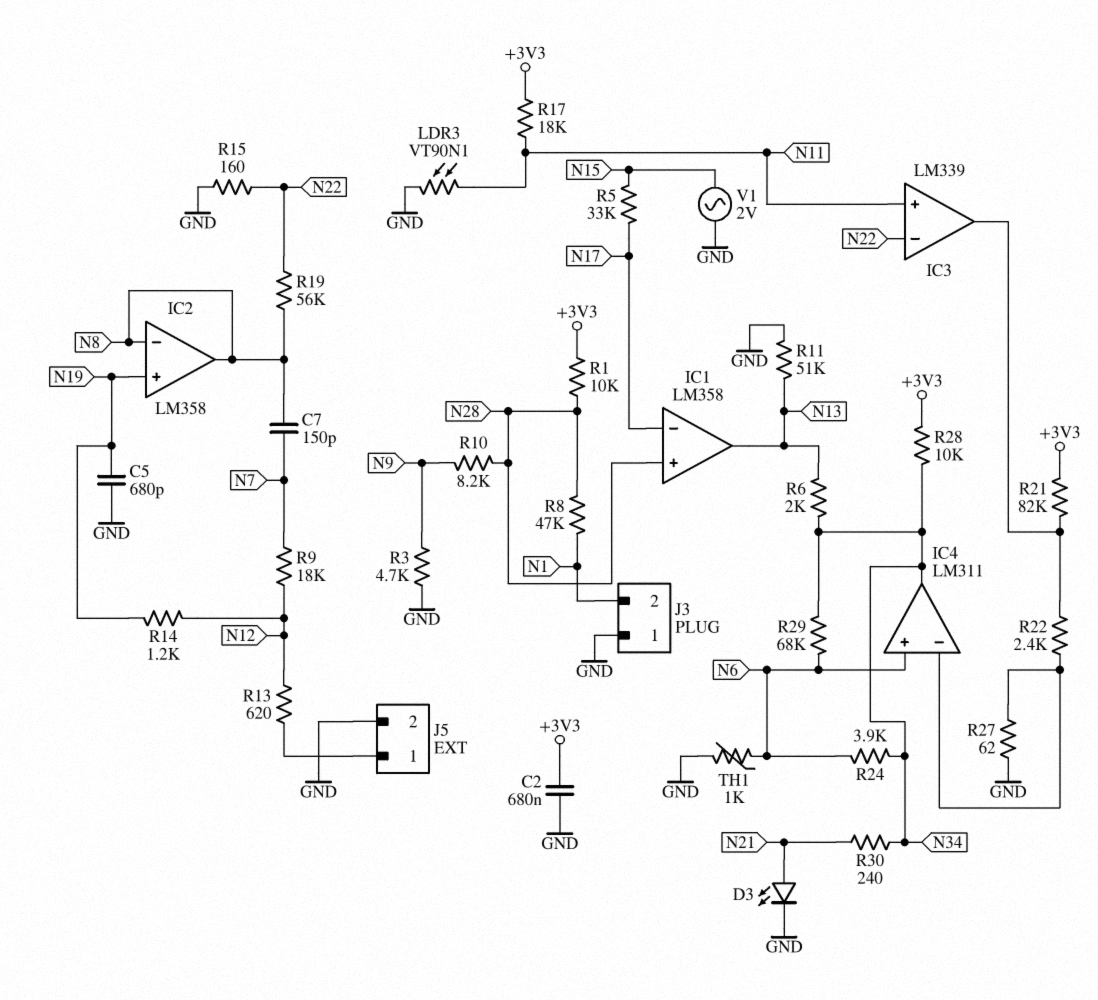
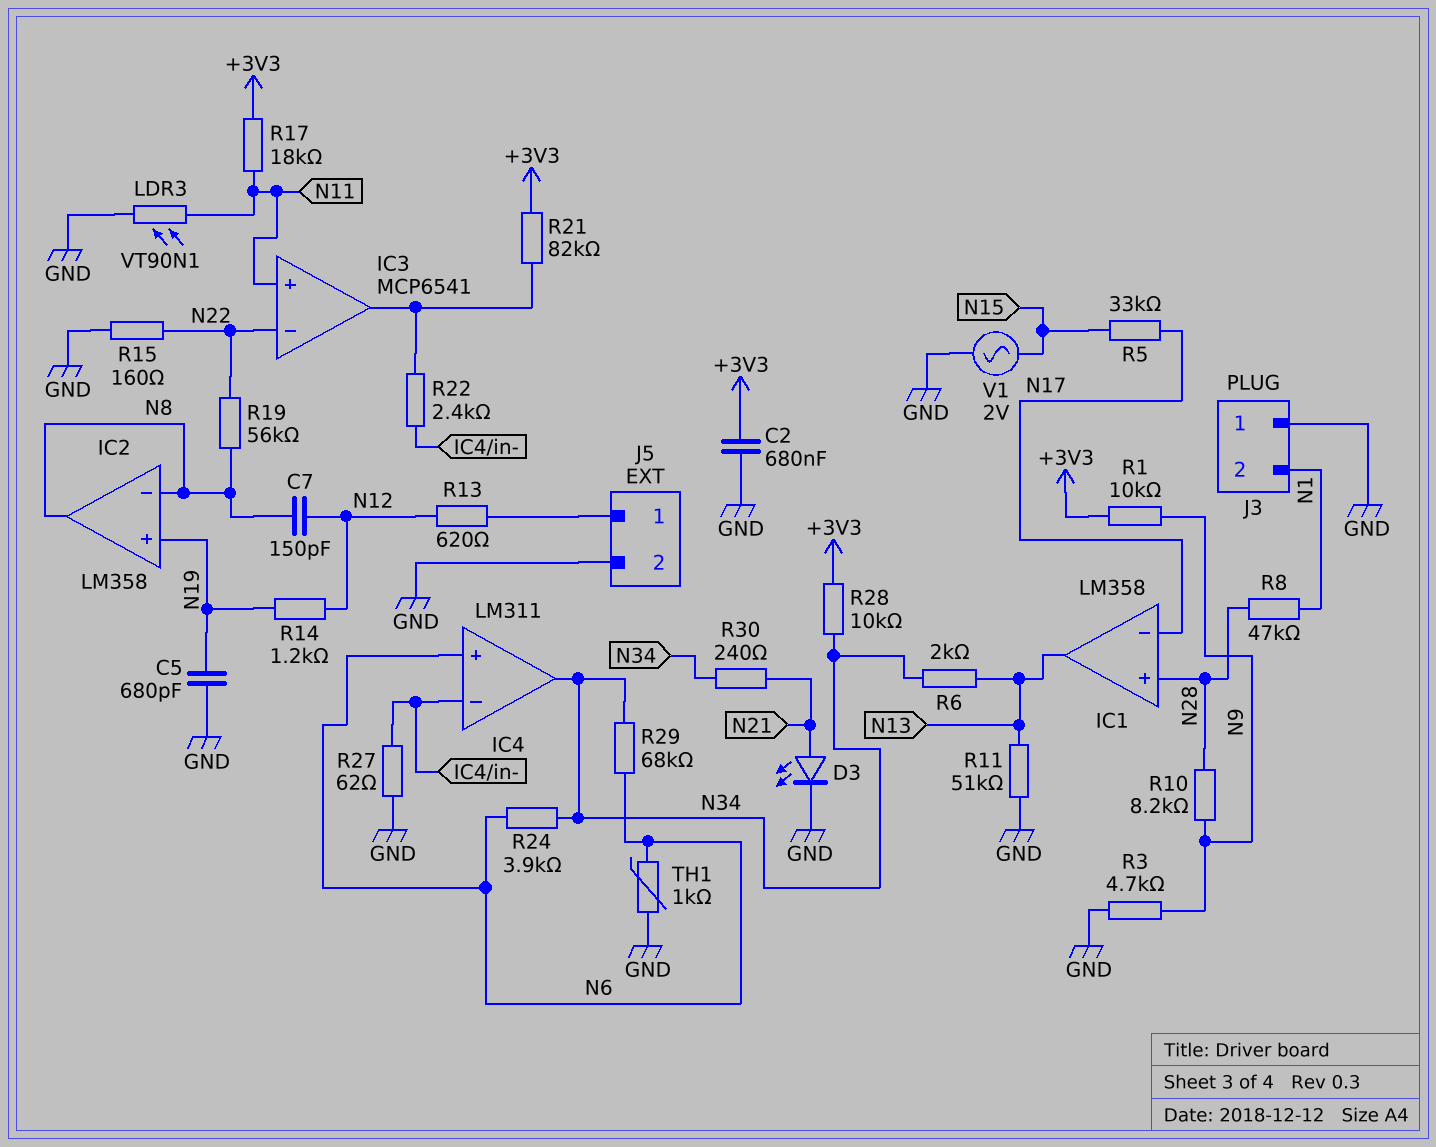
C7: 150pF (N7, N8) -> 150pF (N8, N12)
IC3: LM339 -> MCP6541
R1: 10k (+3V3, N28) -> 10k (+3V3, N9)
R9: 18k (N7, N12) -> none

